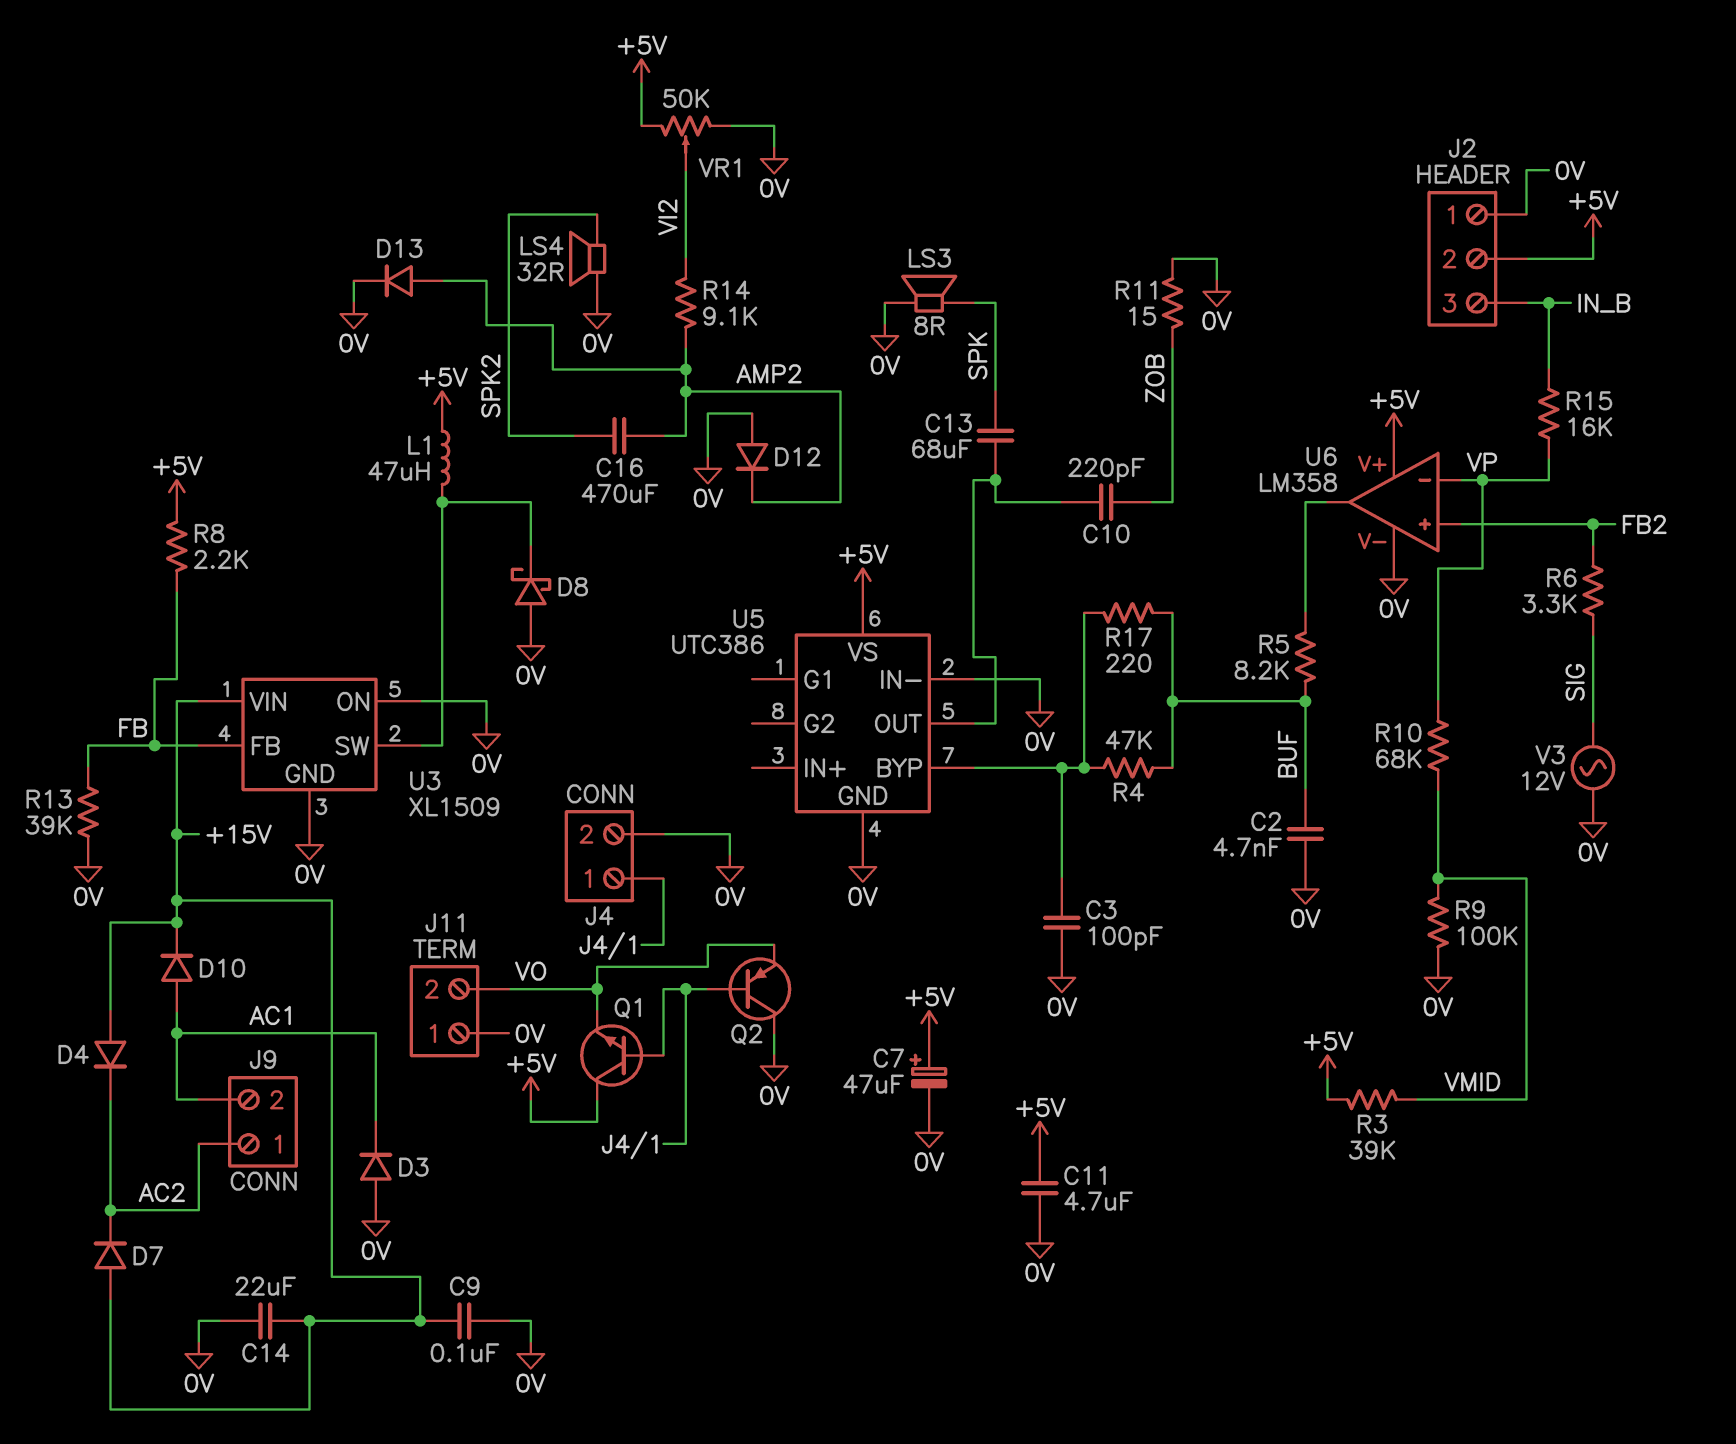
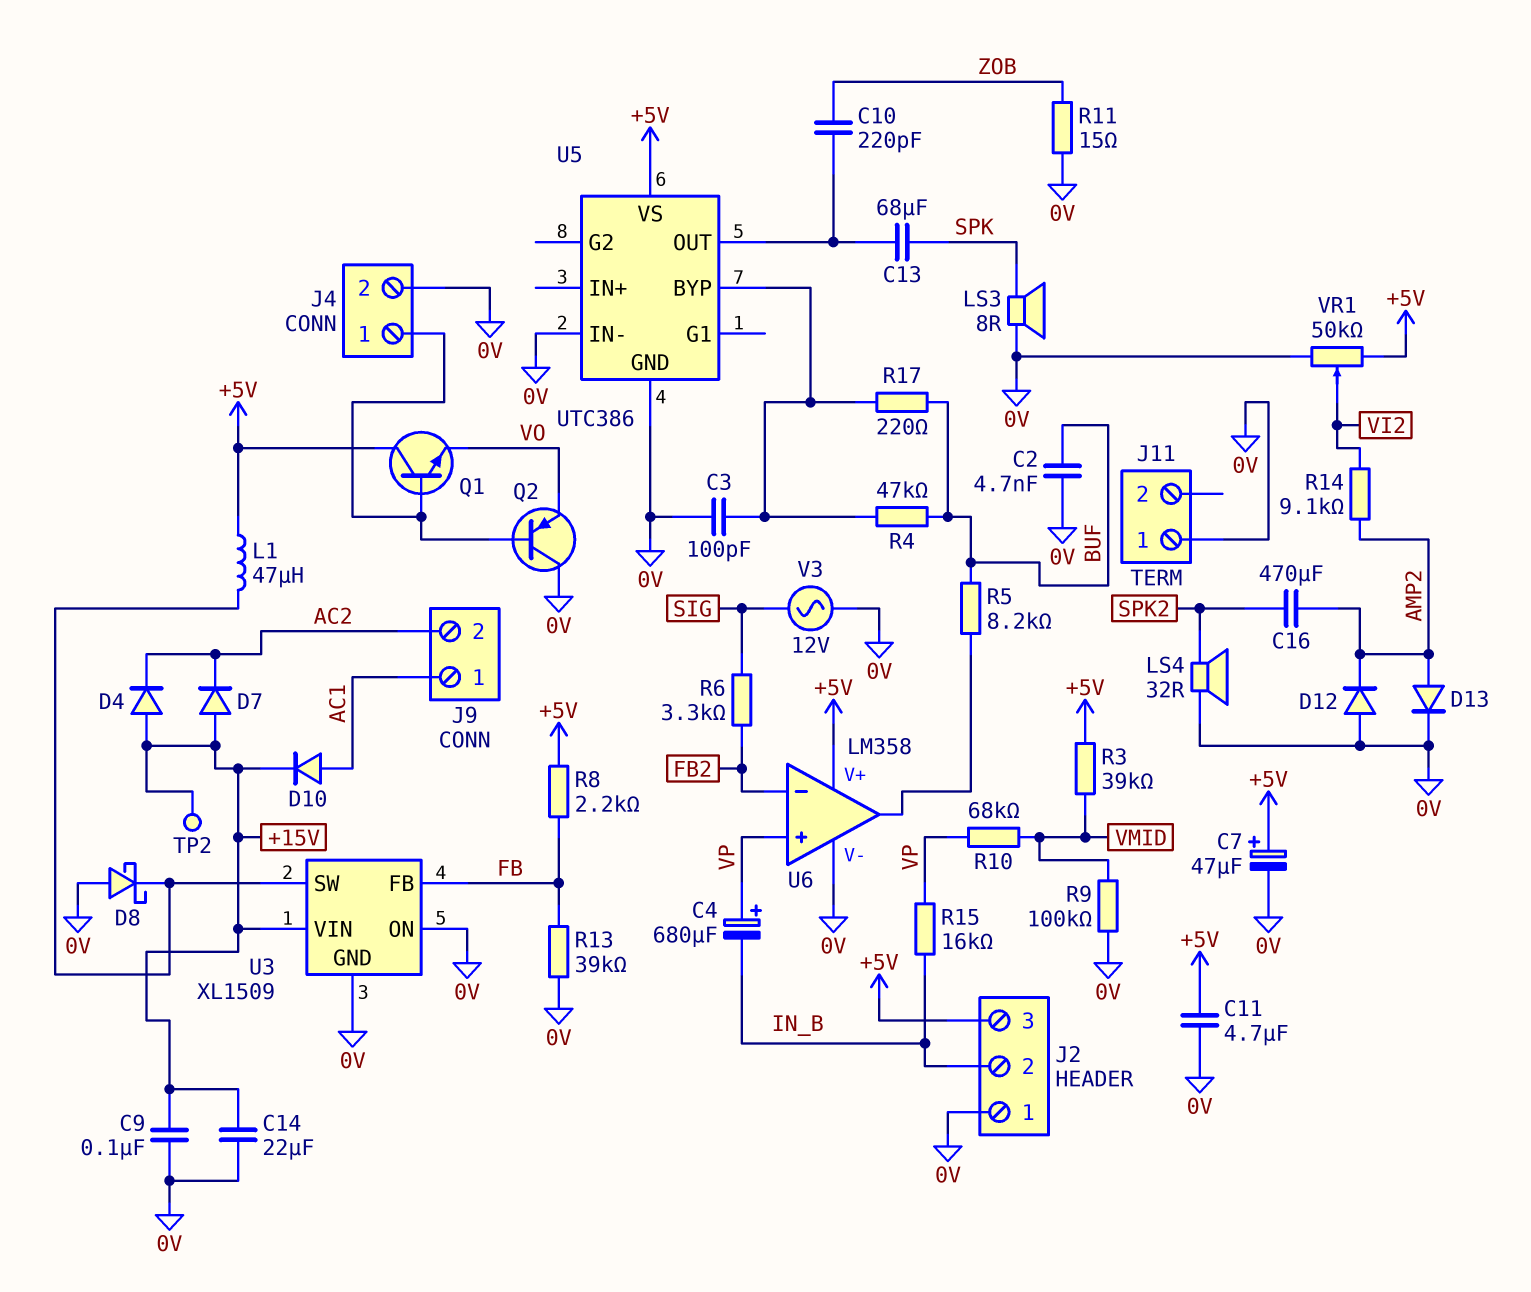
C4: none -> 680uF (plus VP, minus IN_B)
D3: diode (A 0V, K AC1) -> none
J2 pin 2: +5V -> IN_B
J2 pin 3: IN_B -> +5V
J9 pin 1: AC2 -> AC1
J9 pin 2: AC1 -> AC2
J11 pin 2: VO -> none
TP2: none -> test point (+15V)
U6 pin in+: FB2 -> VP
U6 pin in-: VP -> FB2

